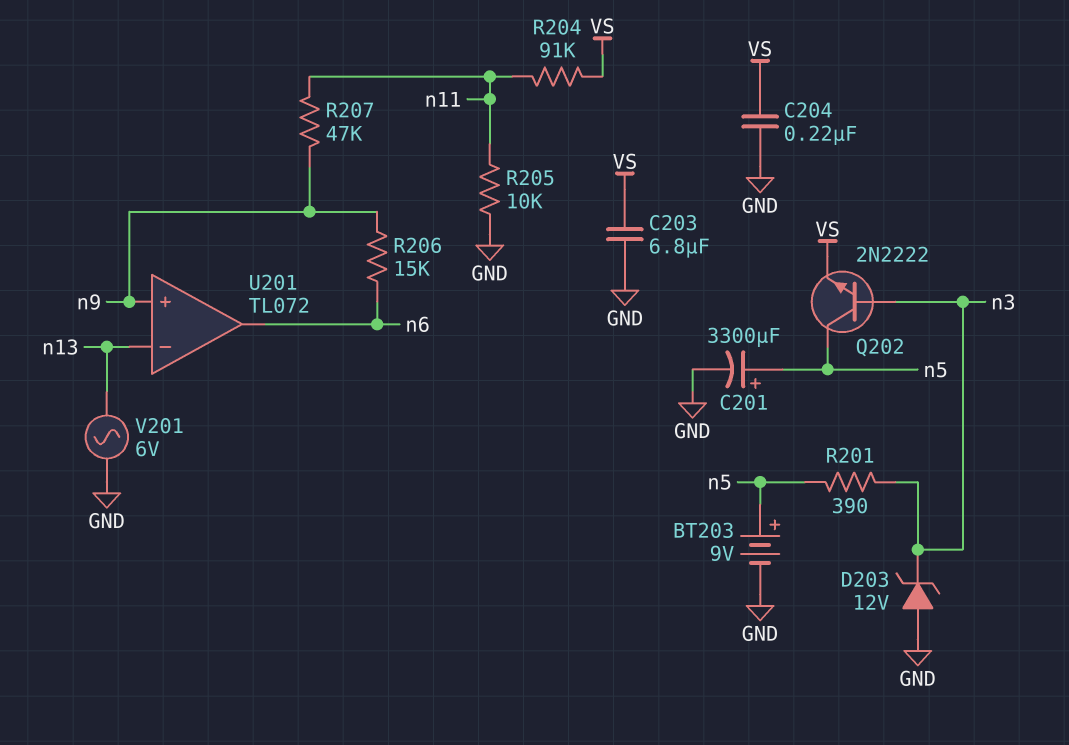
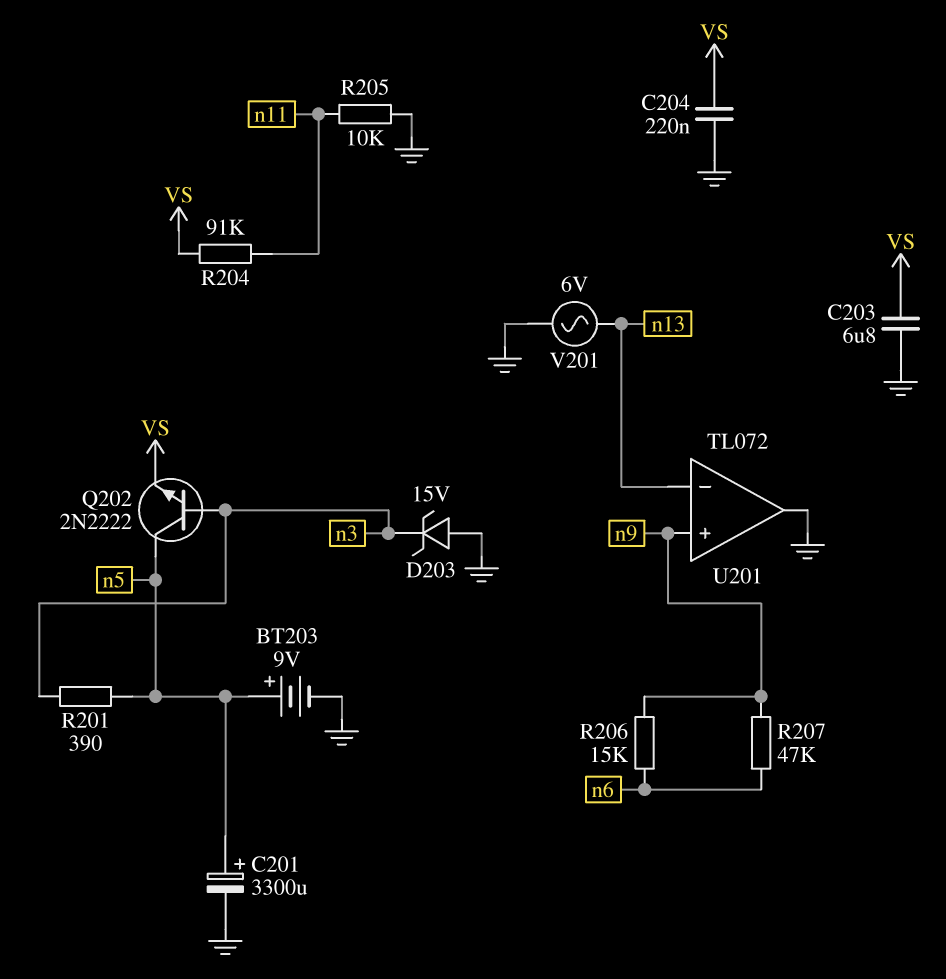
D203: zener 12V (A GND, K n3) -> zener 15V (A GND, K n3)
R207: 47k (n9, n11) -> 47k (n6, n9)
U201 pin out: n6 -> GND

